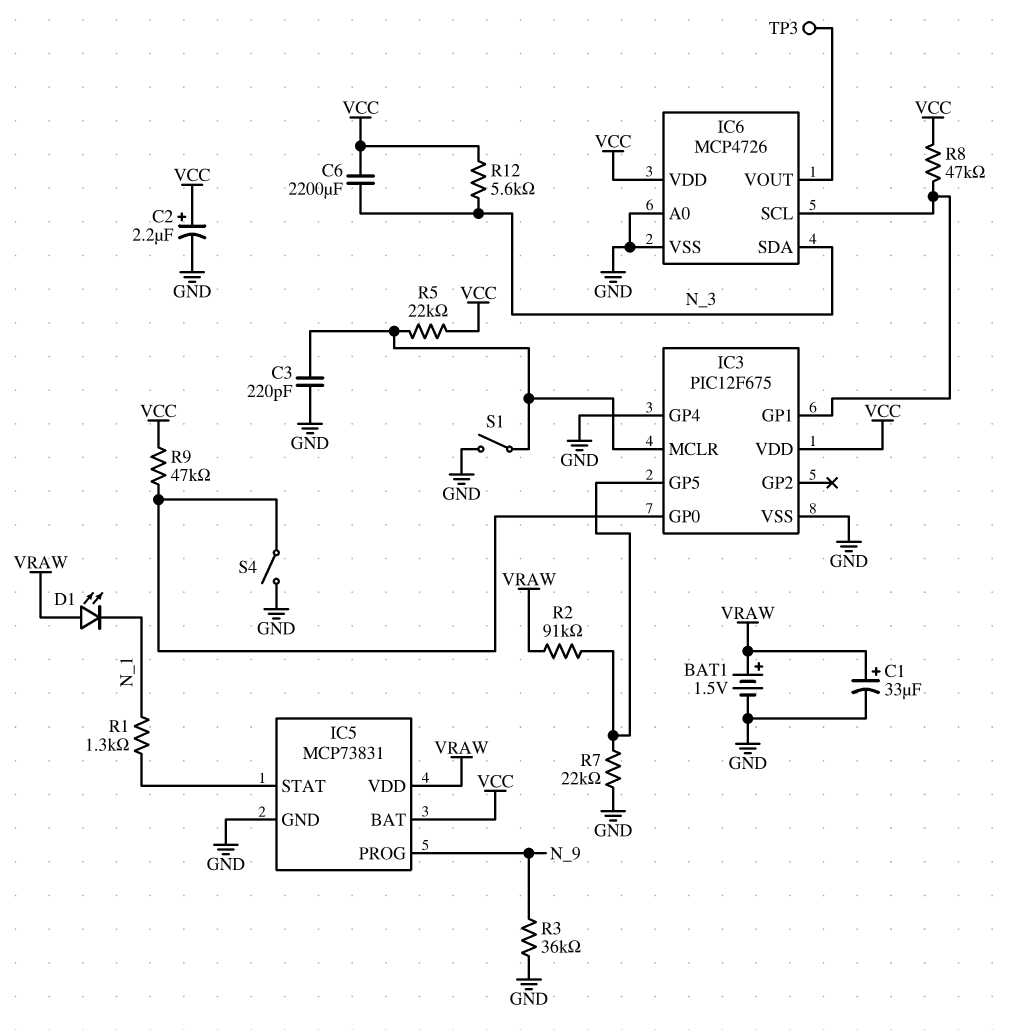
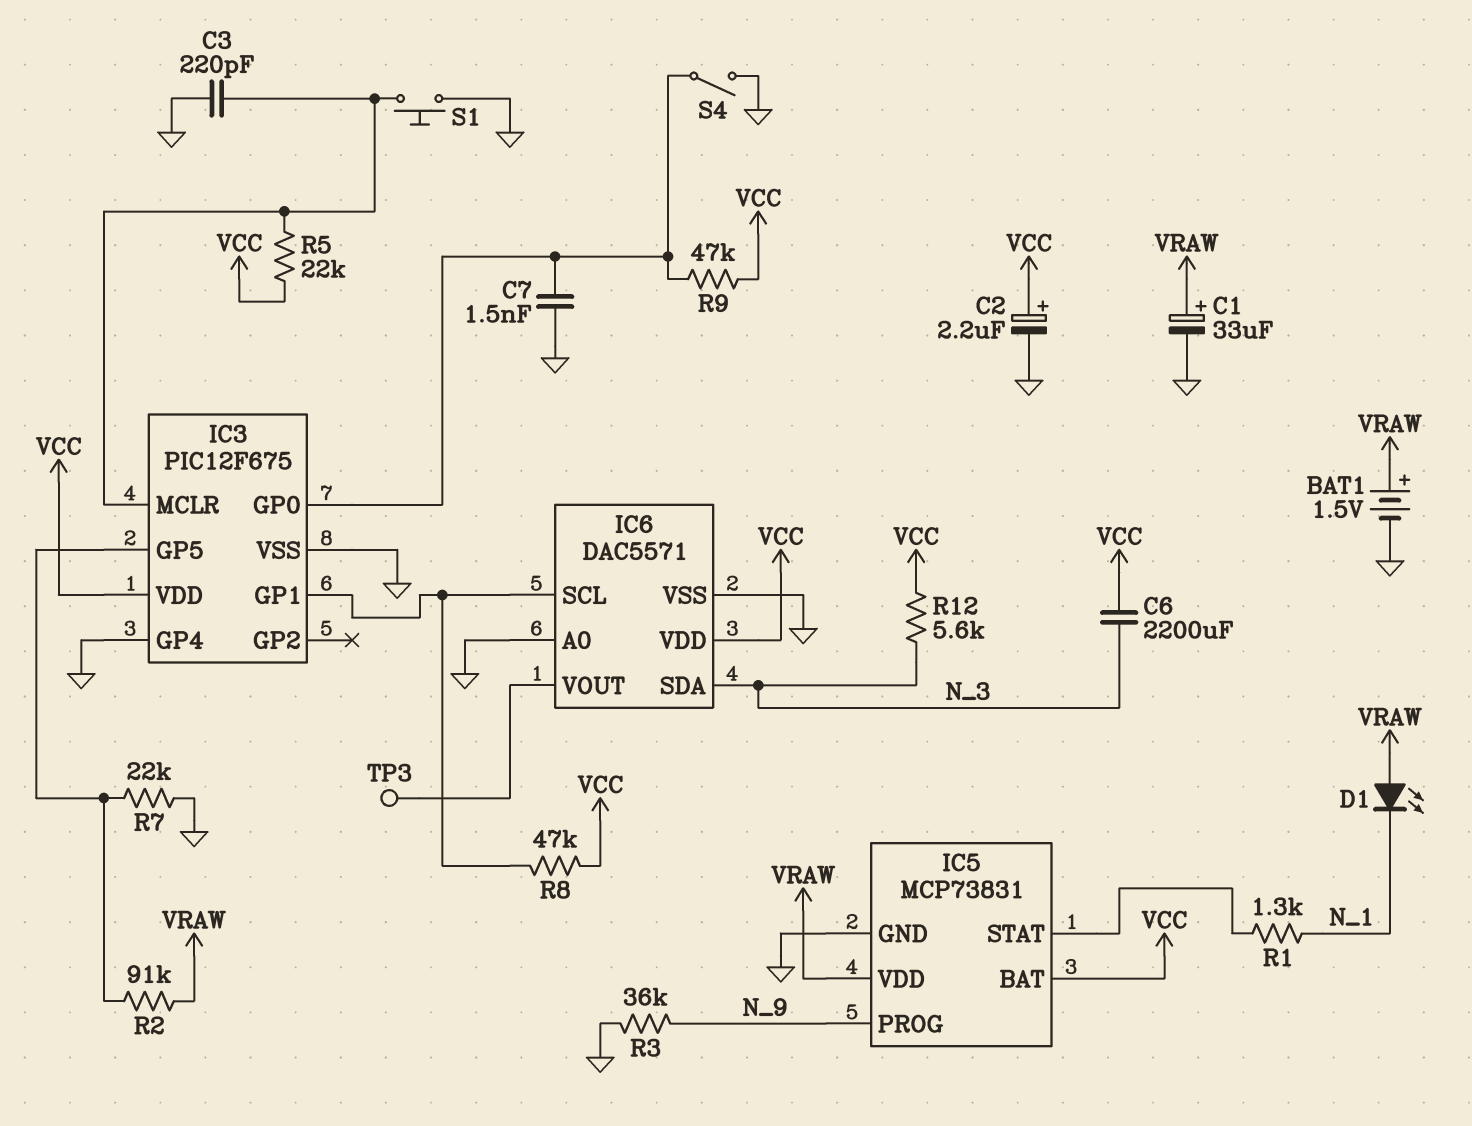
C7: none -> 1.5nF (GND, IC3/GP0)
IC6: MCP4726 -> DAC5571
S1: switch (GND, IC3/MCLR) -> button (GND, IC3/MCLR)

